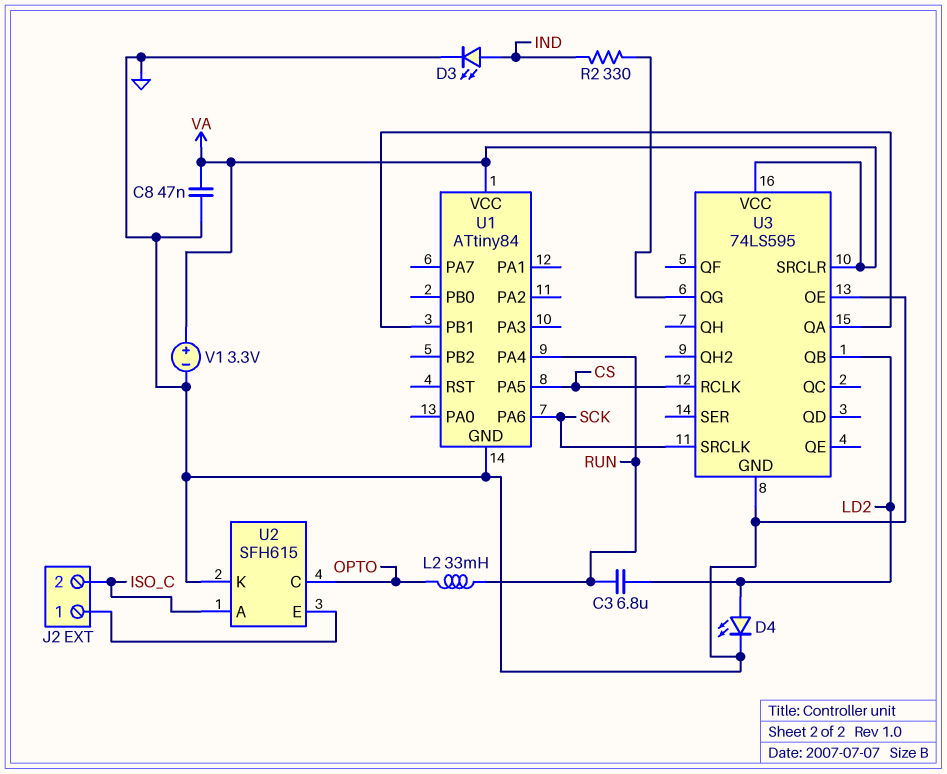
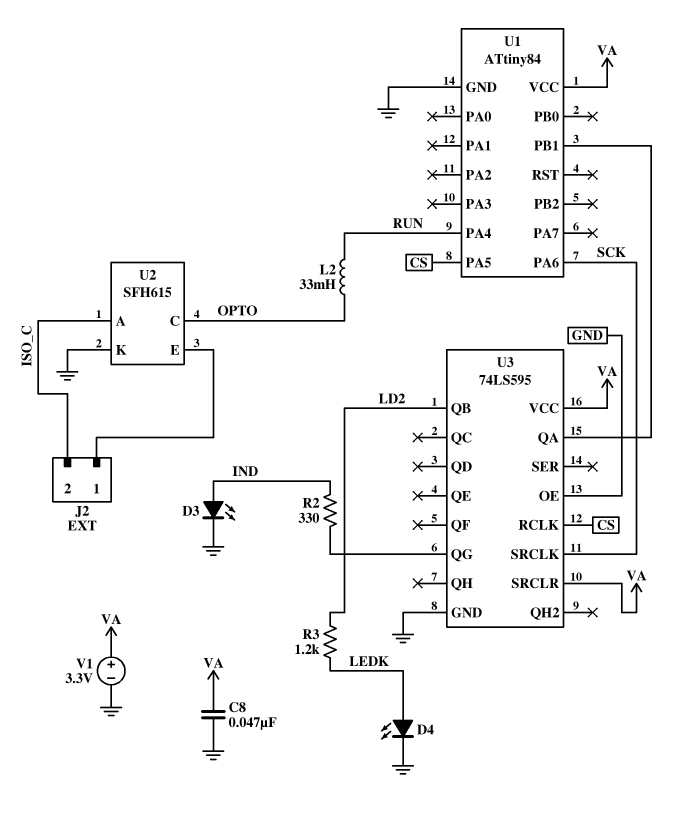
C3: 6.8uF (LD2, RUN) -> none
D4: LED (A LD2, K GND) -> LED (A LEDK, K GND)
R3: none -> 1.2k (LD2, LEDK)

